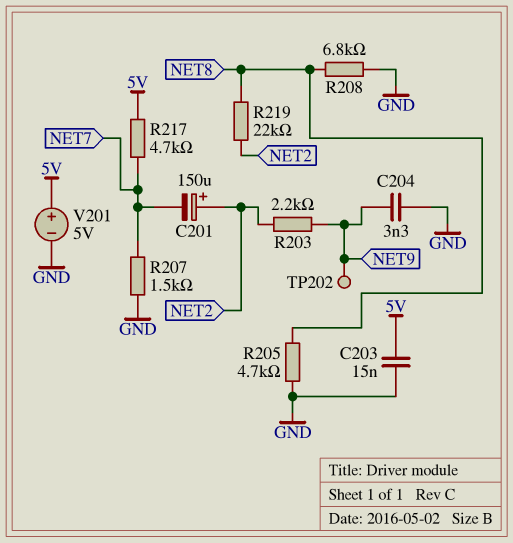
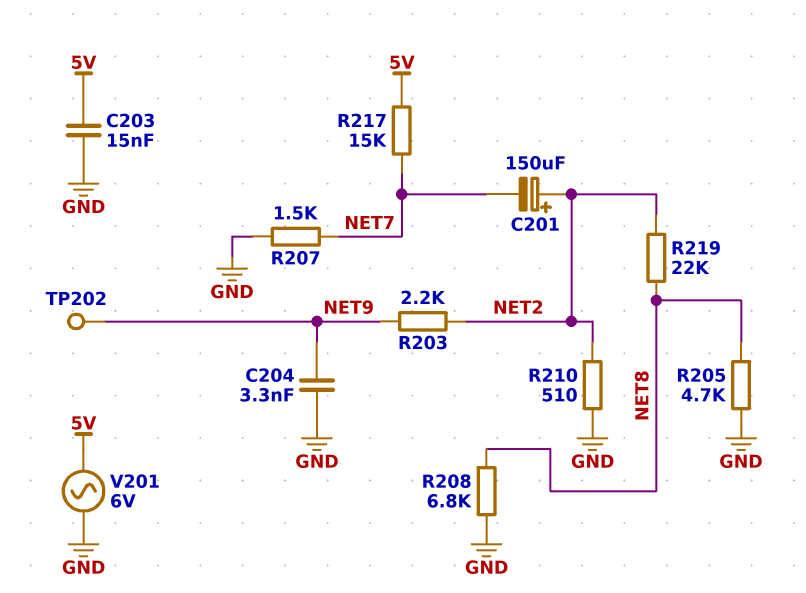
R210: none -> 510 (GND, NET2)
R217: 4.7k (5V, NET7) -> 15k (5V, NET7)
V201: 5V (plus 5V, minus GND) -> AC 6V (5V, GND)

